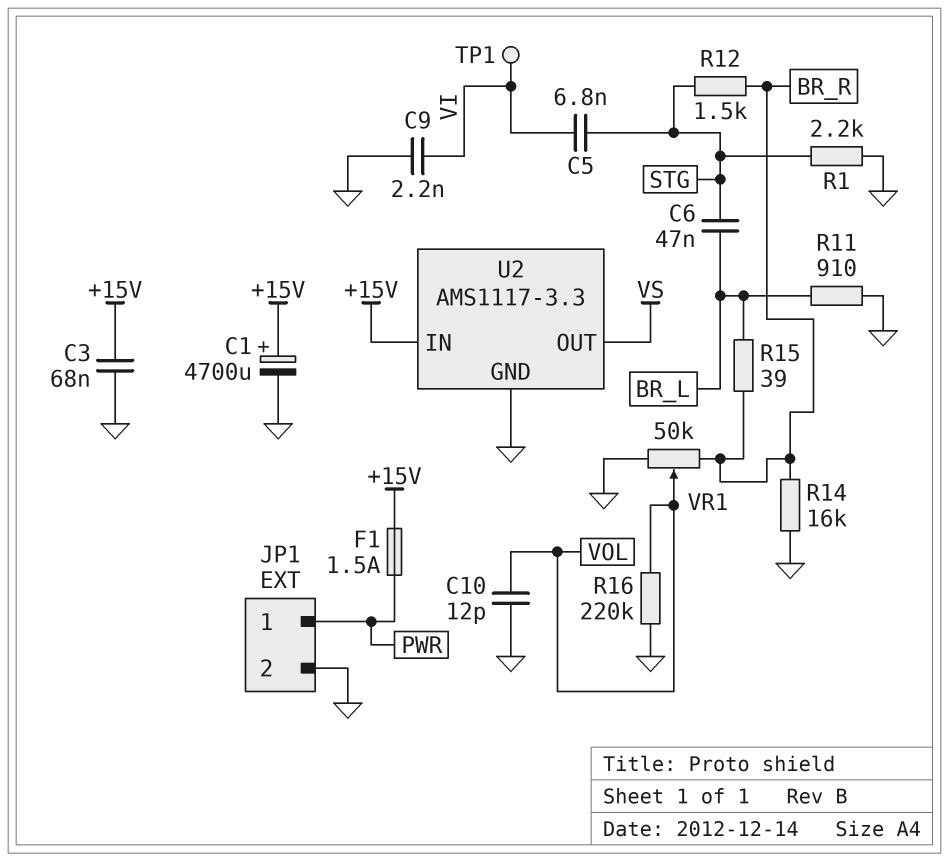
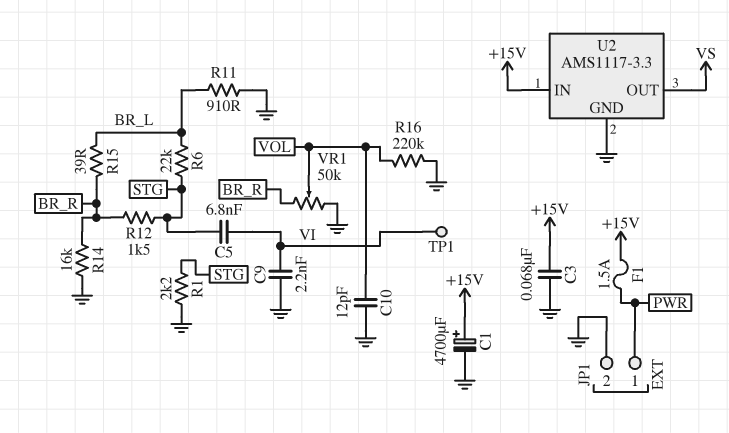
C6: 47nF (BR_L, STG) -> none
R6: none -> 22k (BR_L, STG)

